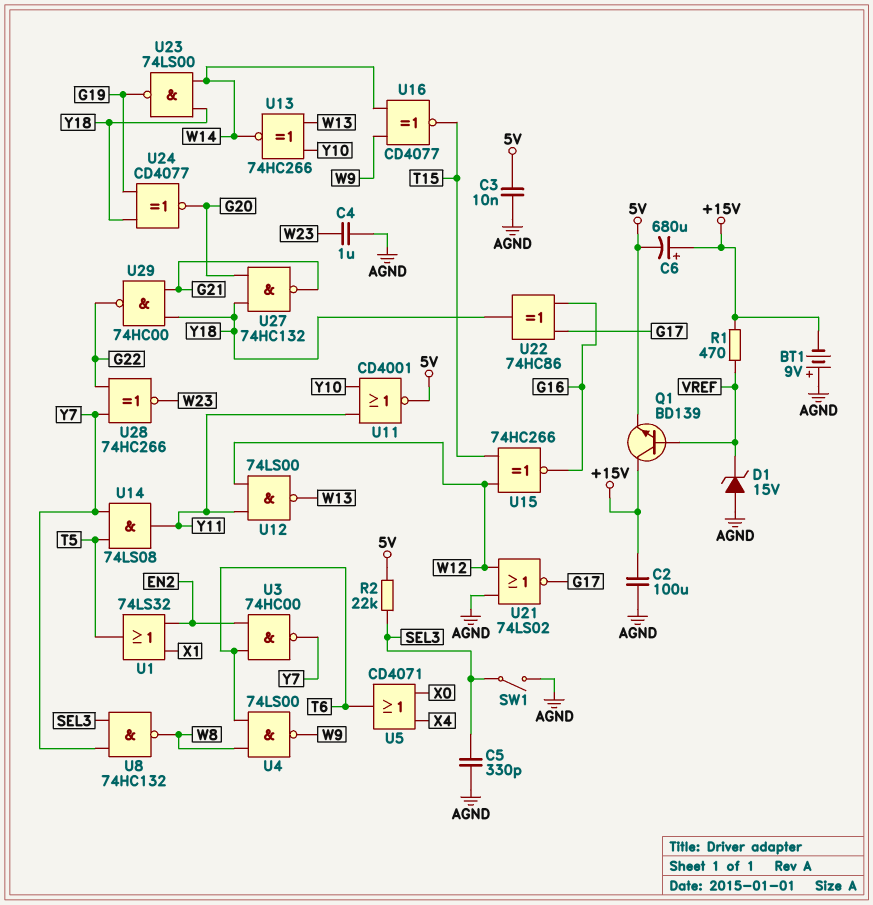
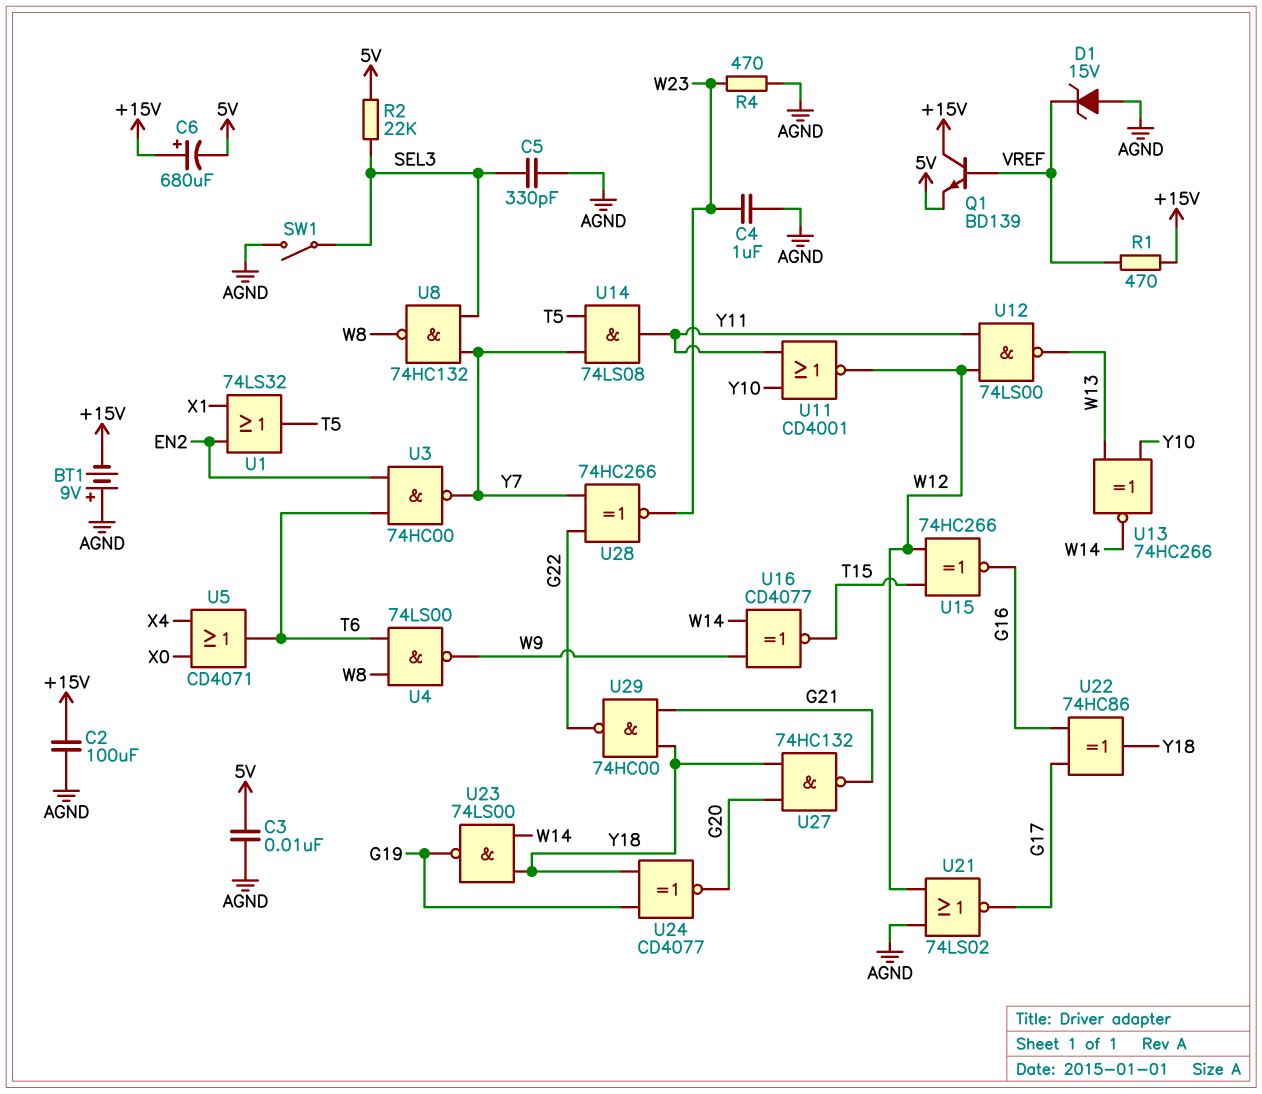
R4: none -> 470 (AGND, W23)
U11: NOR CD4001 (in Y10, in Y11, out 5V) -> NOR CD4001 (in Y10, in Y11, out W12)

